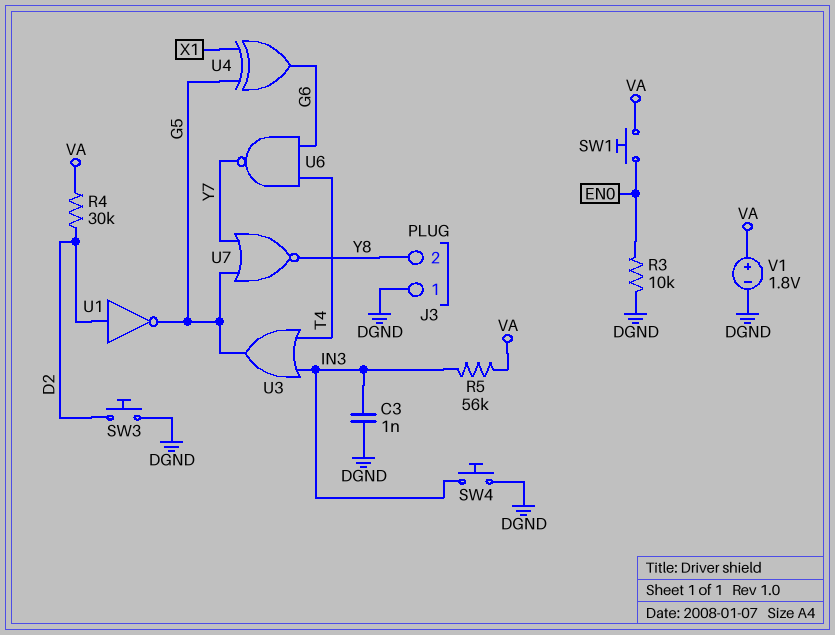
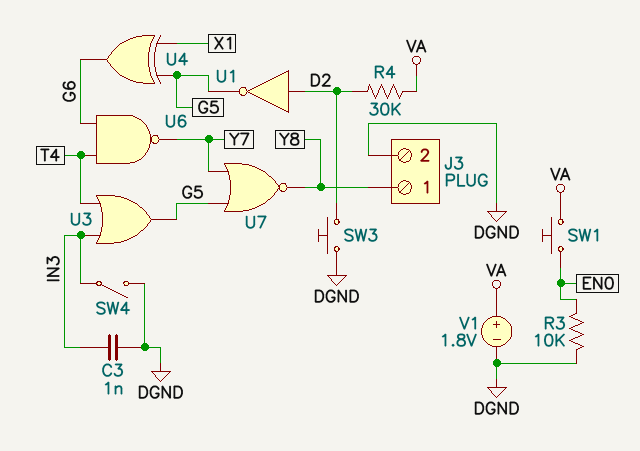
J3 pin 1: DGND -> Y8
J3 pin 2: Y8 -> DGND
R5: 56k (IN3, VA) -> none
SW4: button (DGND, IN3) -> switch (DGND, IN3)

